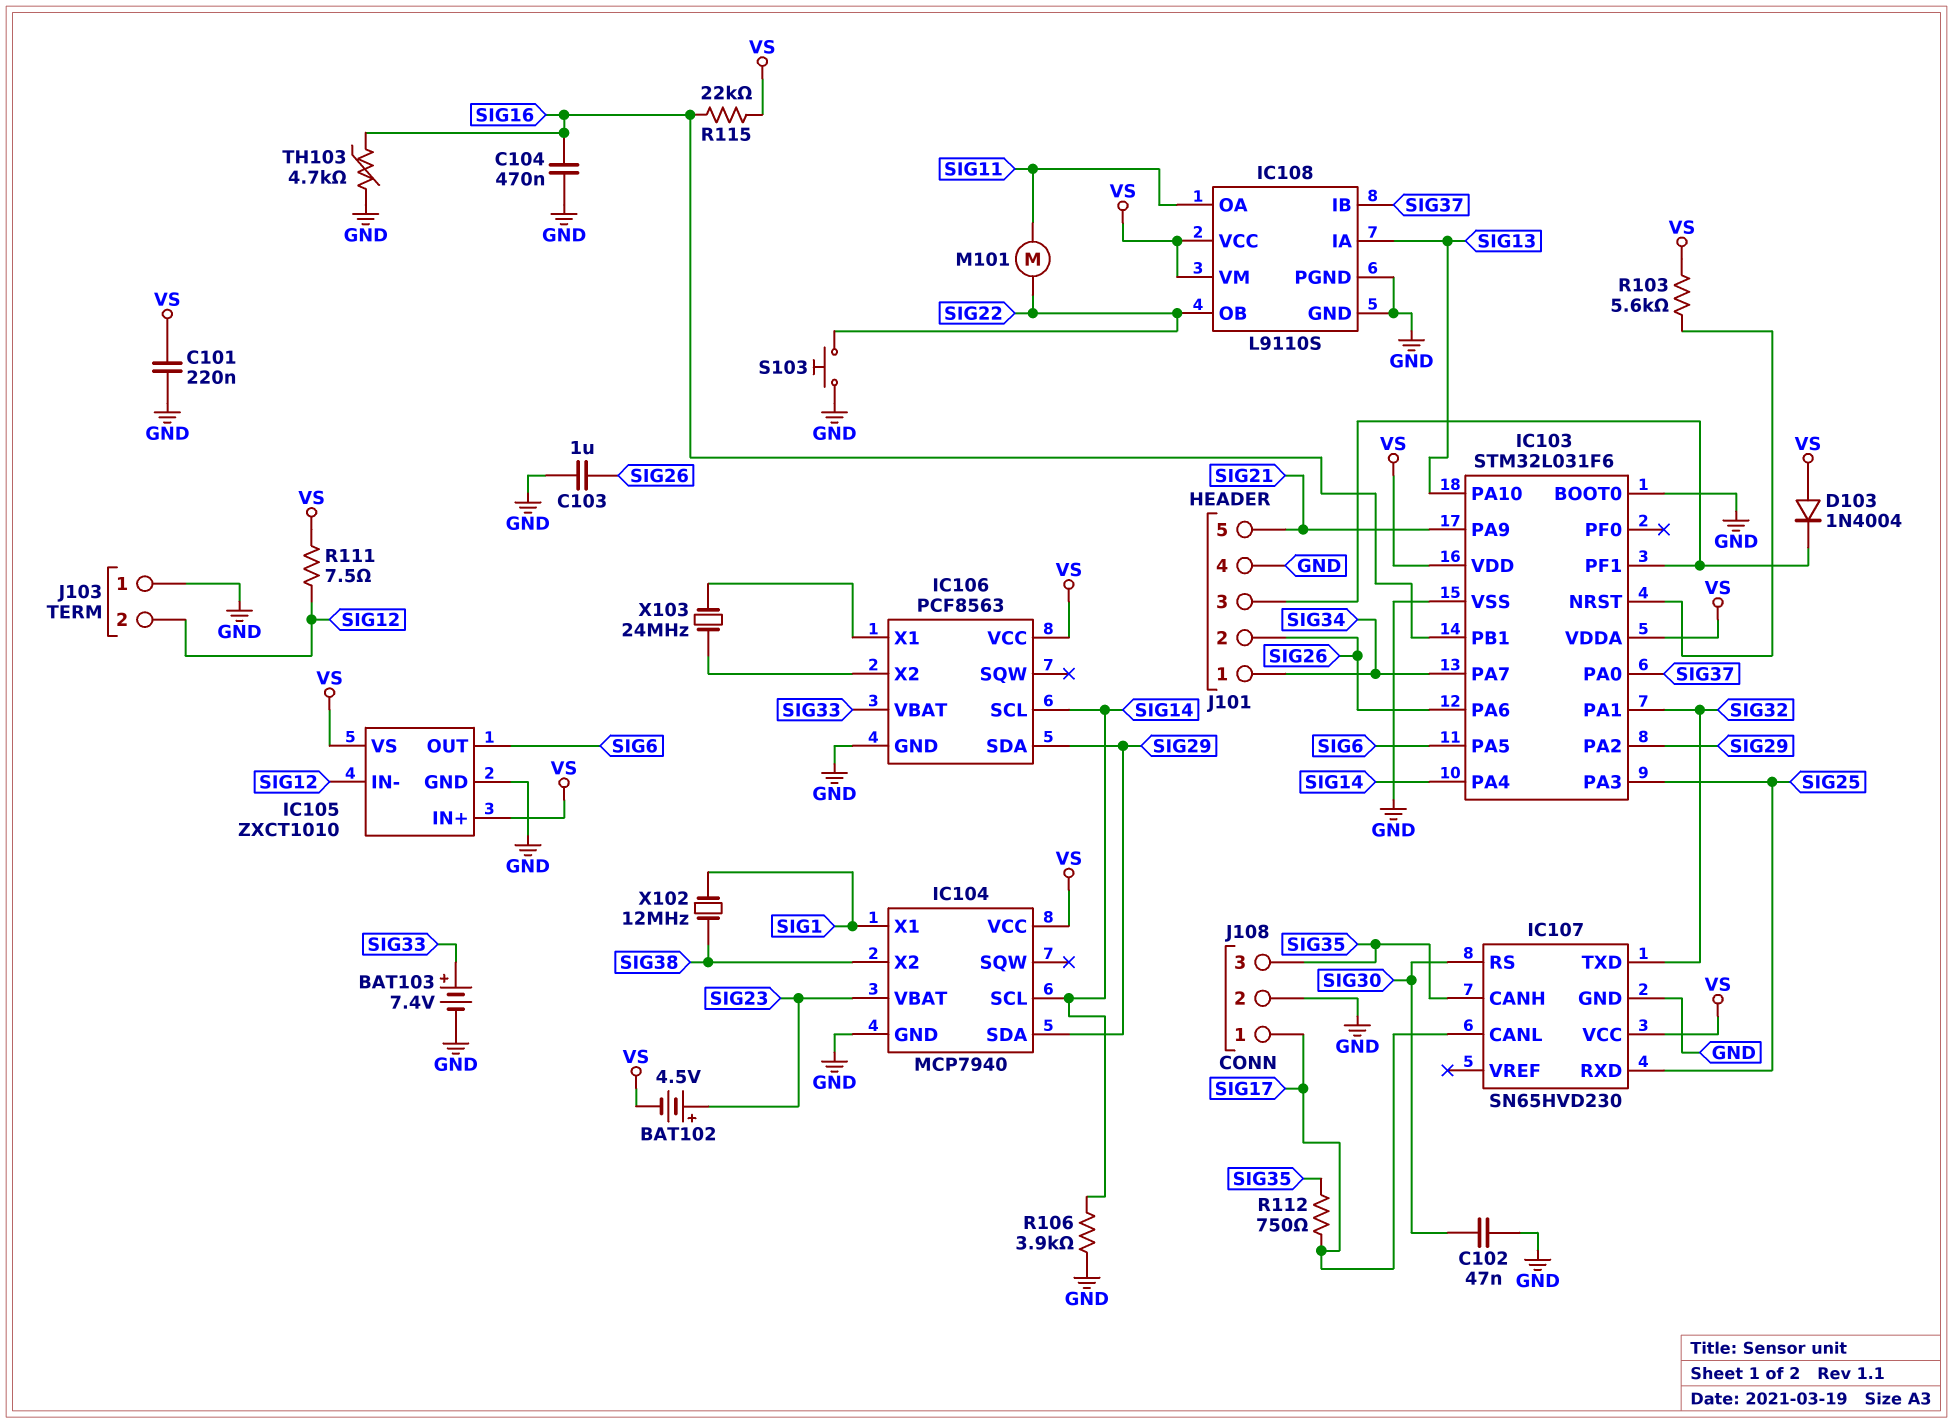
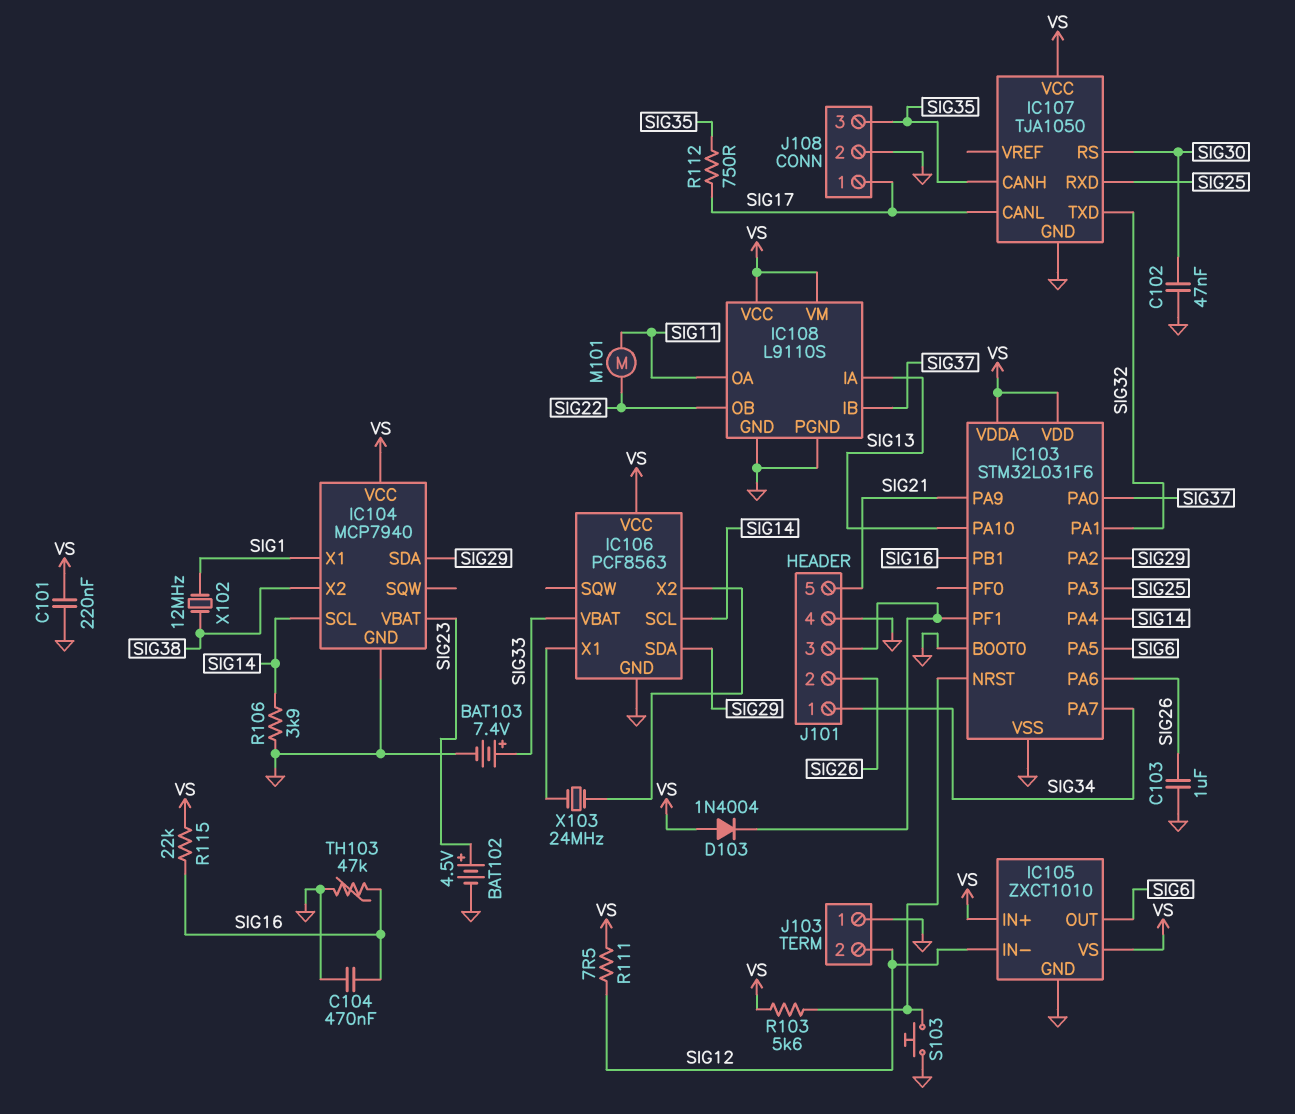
BAT102: 4.5V (plus SIG23, minus VS) -> 4.5V (plus SIG23, minus GND)
IC107: SN65HVD230 -> TJA1050
S103: button (GND, SIG22) -> button (GND, IC103/NRST)
TH103: 4.7k (GND, SIG16) -> 47k (GND, SIG16)

